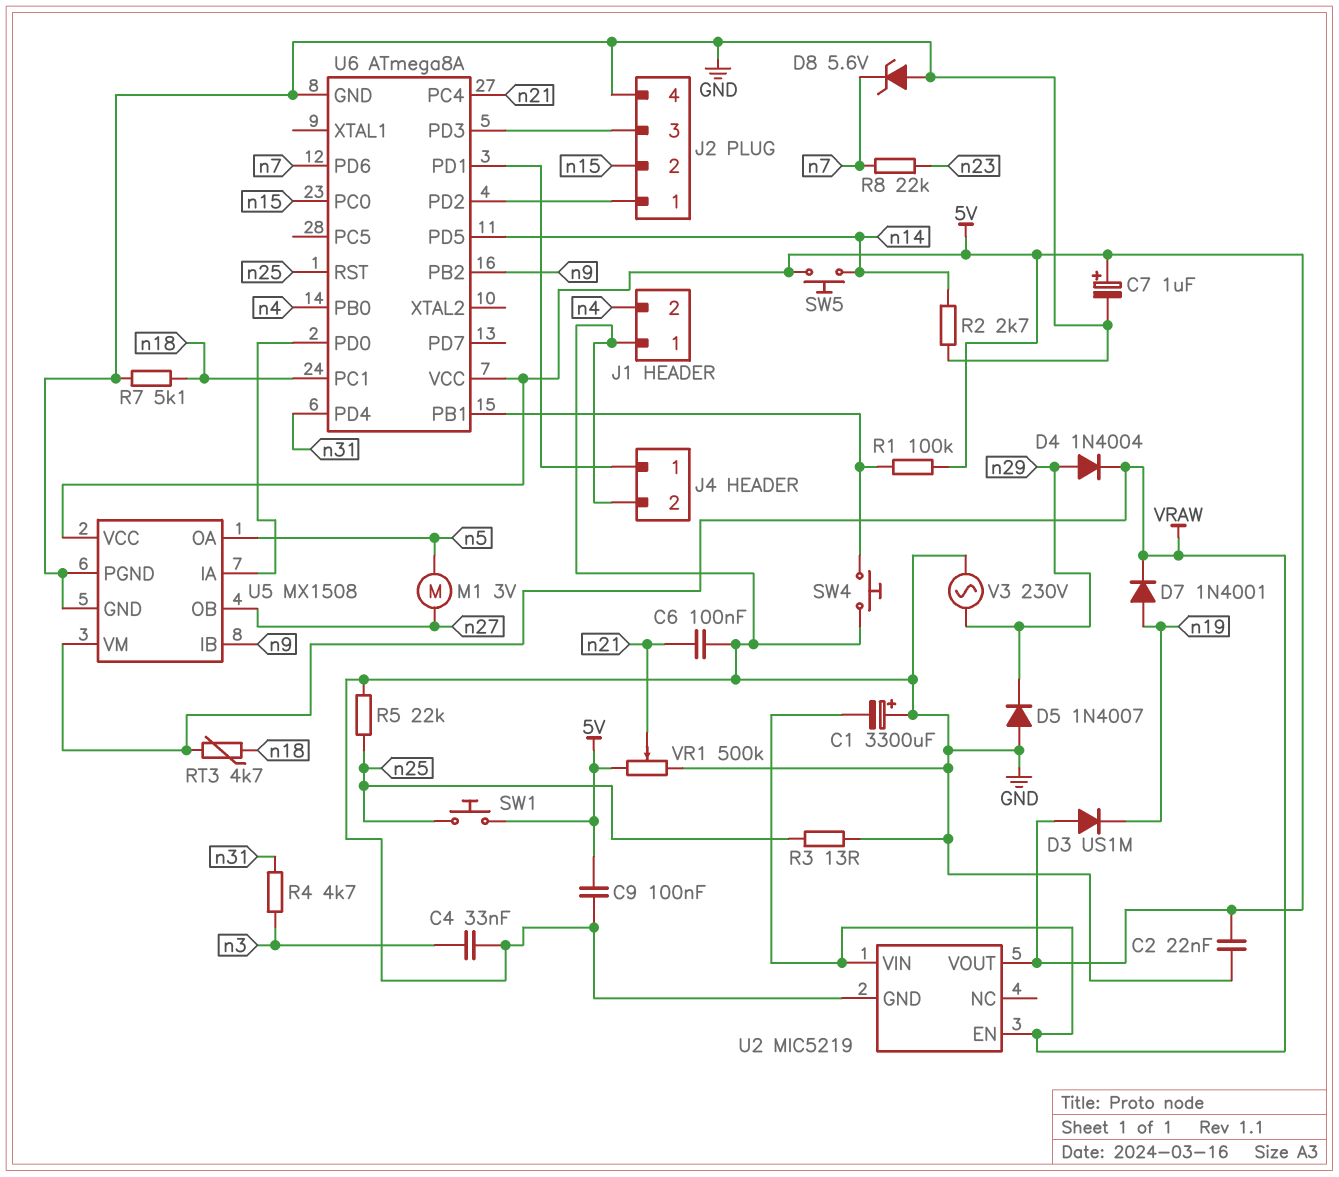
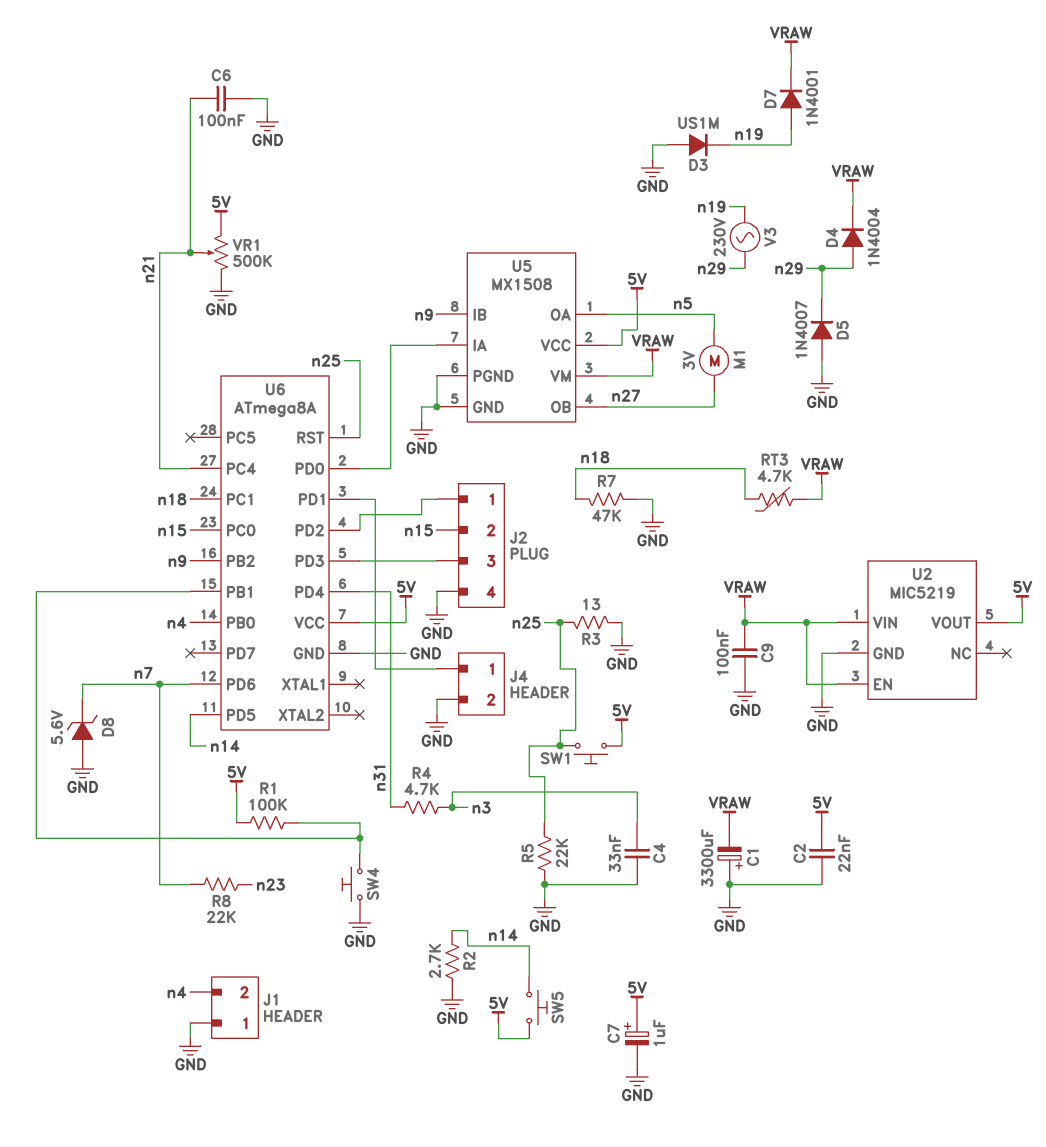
C9: 100nF (5V, GND) -> 100nF (GND, VRAW)
D3: diode US1M (A 5V, K n19) -> diode US1M (A GND, K n19)
R7: 5.1k (GND, n18) -> 47k (GND, n18)
V3: AC 230V (GND, n29) -> AC 230V (n19, n29)

